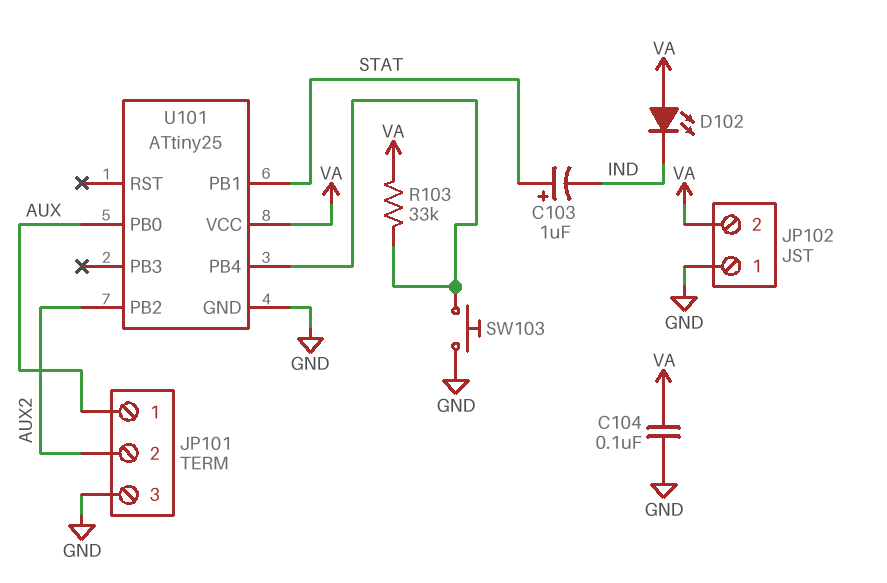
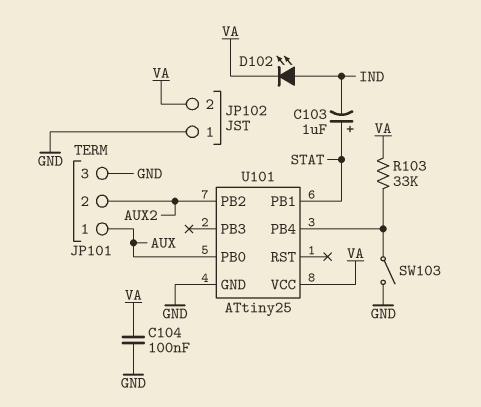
D102: LED (A VA, K IND) -> LED (A IND, K VA)
SW103: button (GND, U101/PB4) -> switch (GND, U101/PB4)

